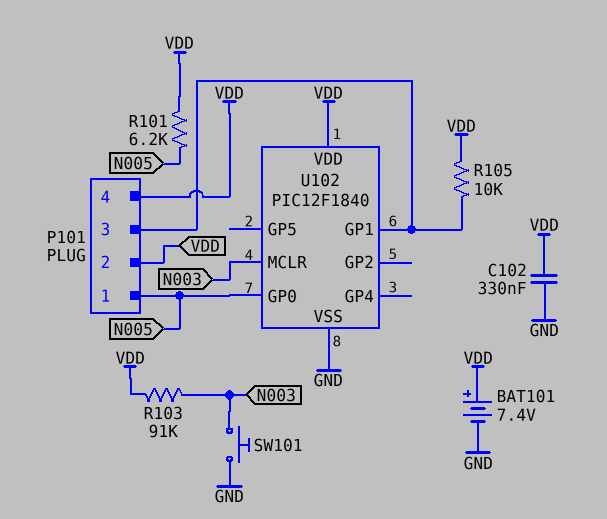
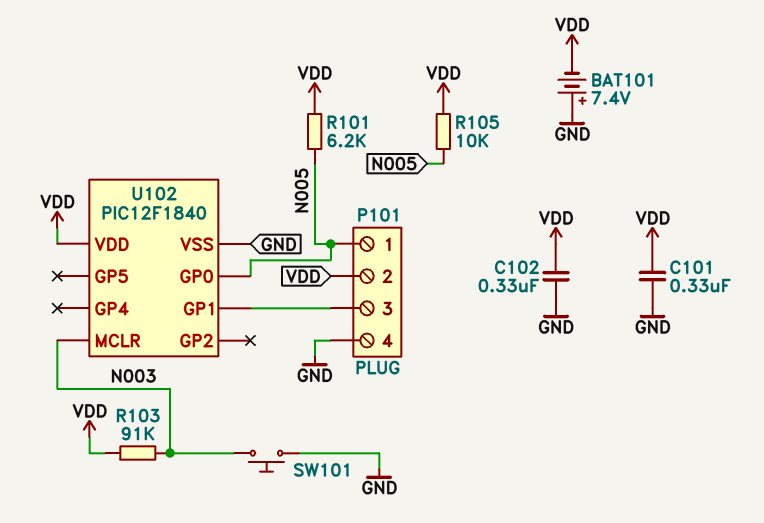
BAT101: 7.4V (plus VDD, minus GND) -> 7.4V (plus GND, minus VDD)
C101: none -> 330nF (GND, VDD)
P101 pin 4: VDD -> GND
R105: 10k (P101/3, VDD) -> 10k (N005, VDD)

